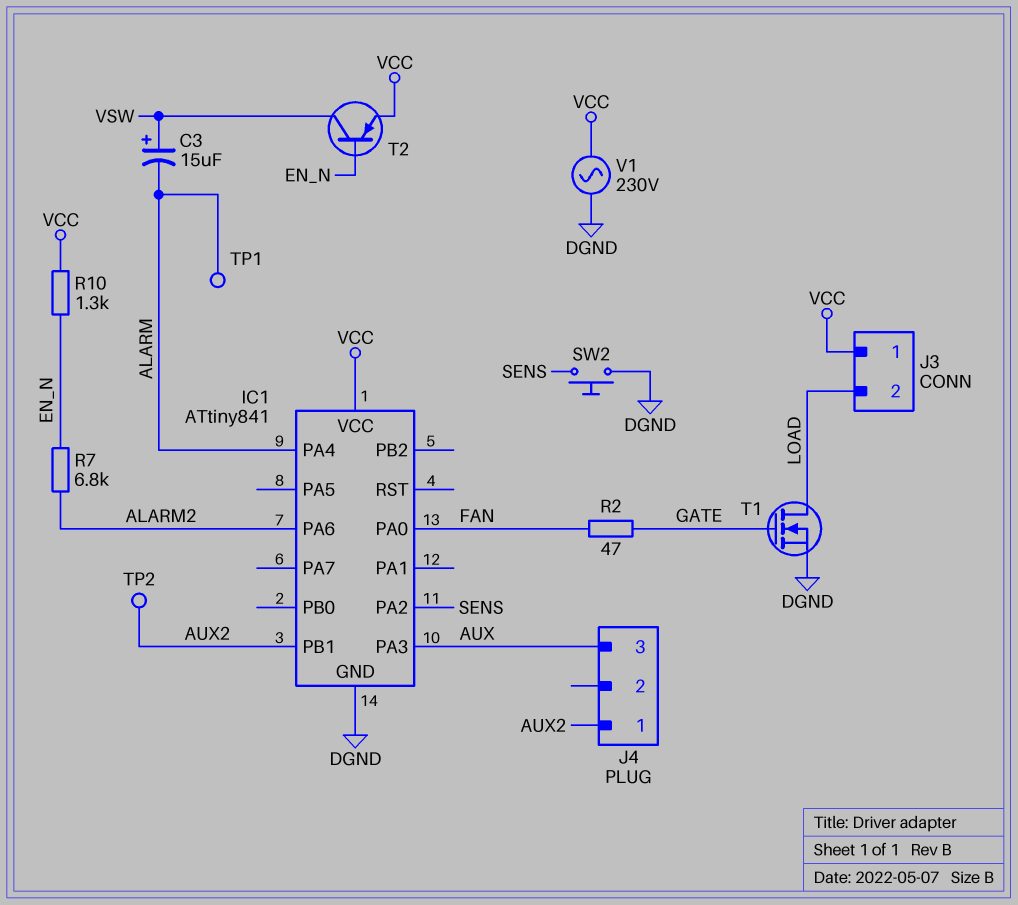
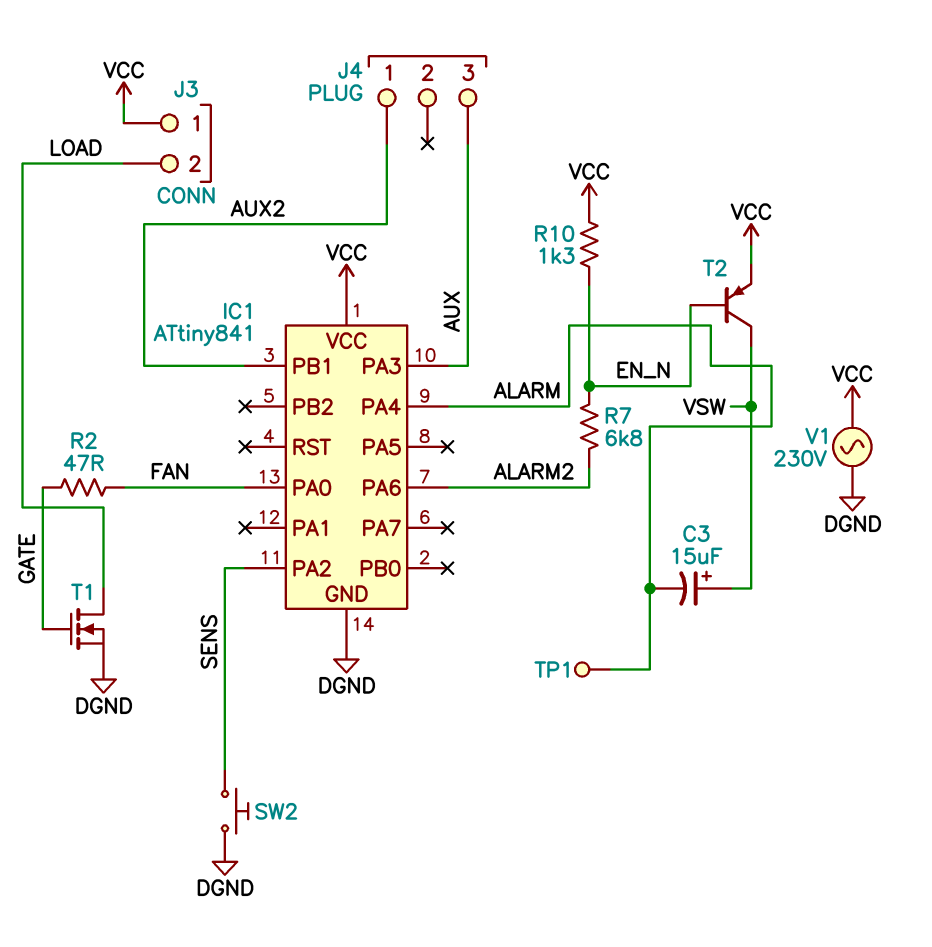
TP2: test point (AUX2) -> none

